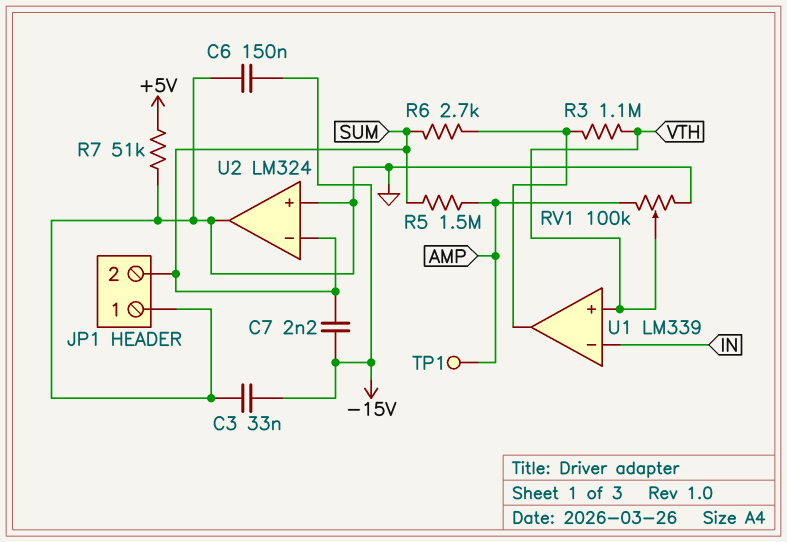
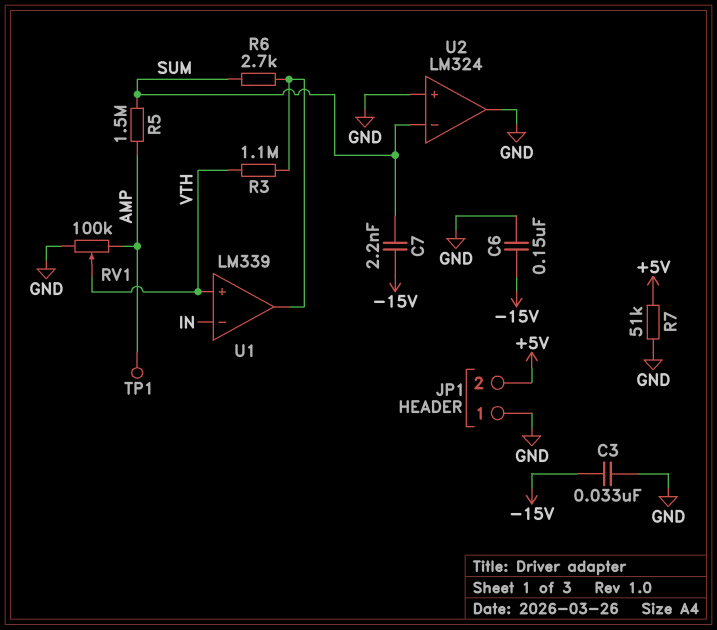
JP1 pin 2: SUM -> +5V

